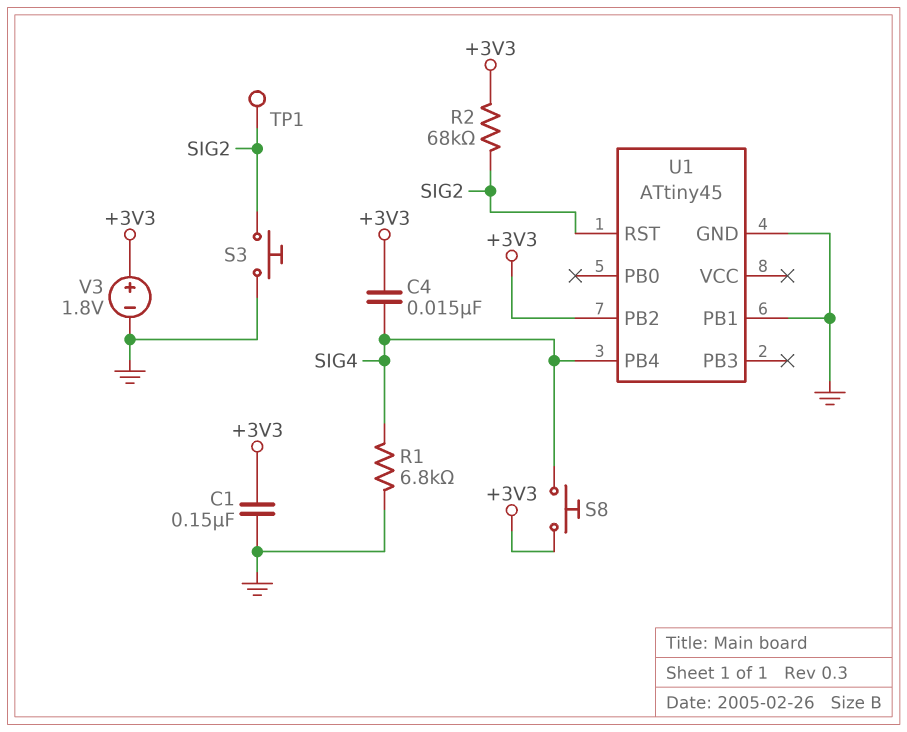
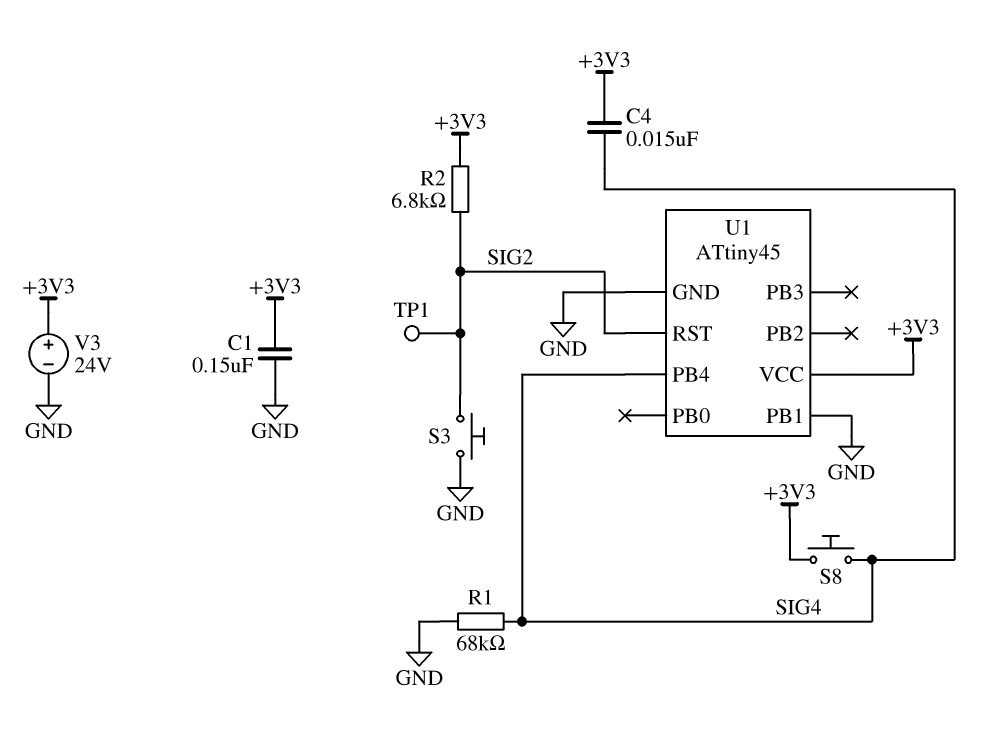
R1: 6.8k (GND, SIG4) -> 68k (GND, SIG4)
R2: 68k (+3V3, SIG2) -> 6.8k (+3V3, SIG2)
U1 pin PB2: +3V3 -> none
U1 pin VCC: none -> +3V3
V3: 1.8V (plus +3V3, minus GND) -> 24V (plus +3V3, minus GND)

